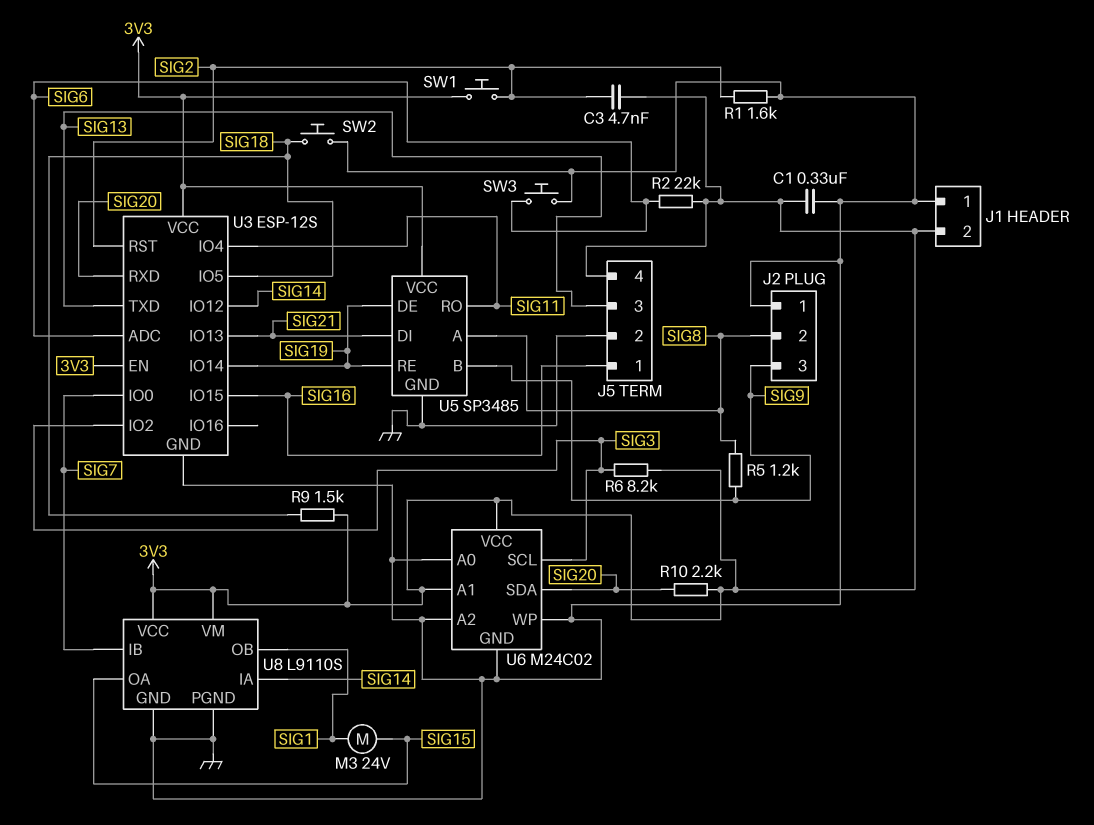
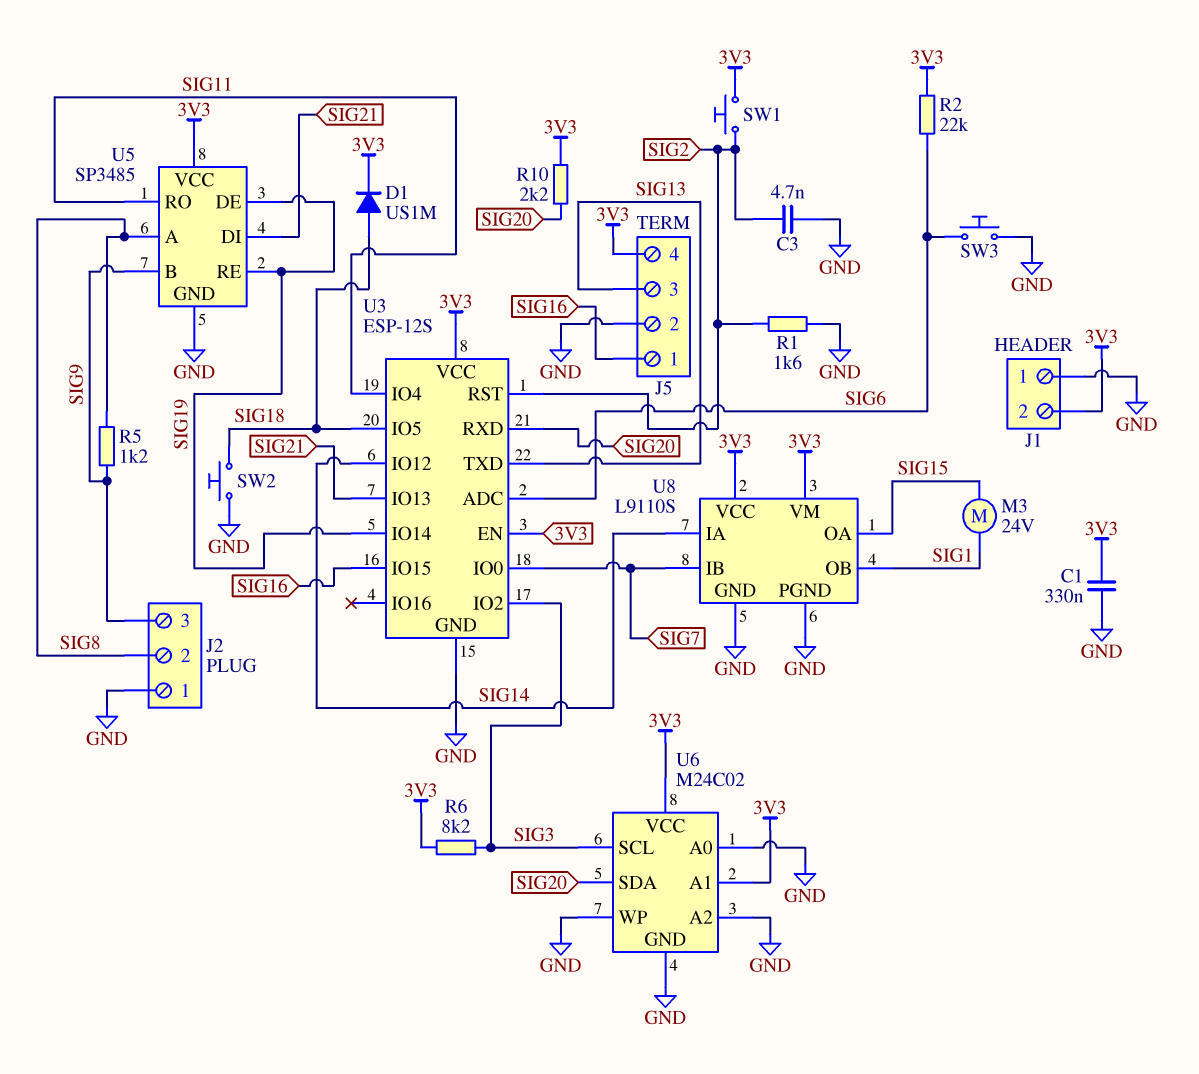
C3: 4.7nF (3V3, SIG2) -> 4.7nF (GND, SIG2)
D1: none -> diode US1M (A SIG18, K 3V3)
R9: 1.5k (3V3, SIG18) -> none

